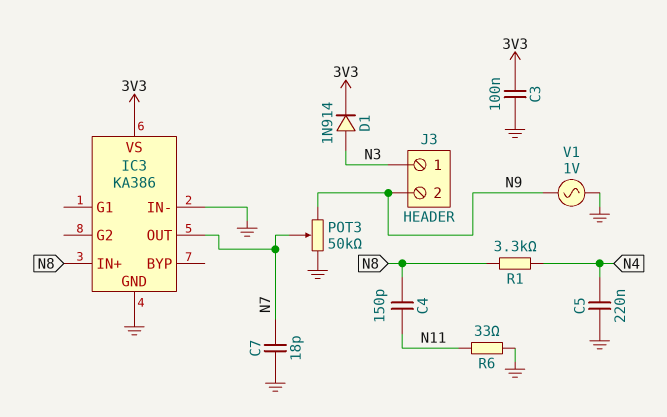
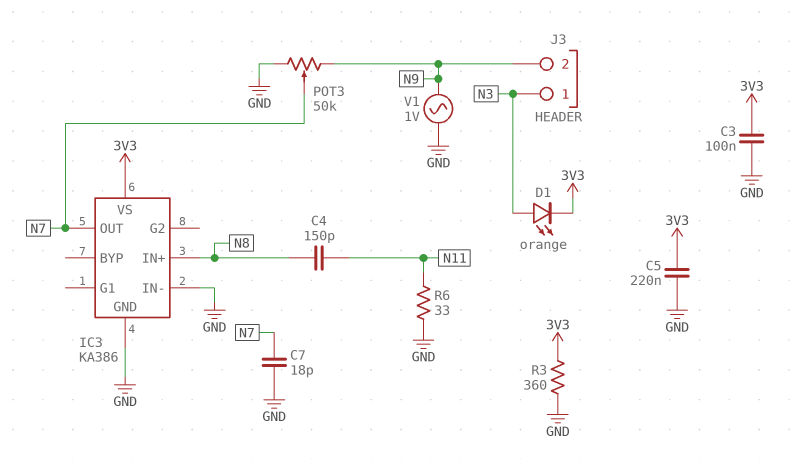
C5: 220nF (GND, N4) -> 220nF (3V3, GND)
D1: diode 1N914 (A N3, K 3V3) -> LED orange (A N3, K 3V3)
R1: 3.3k (N4, N8) -> none
R3: none -> 360 (3V3, GND)

